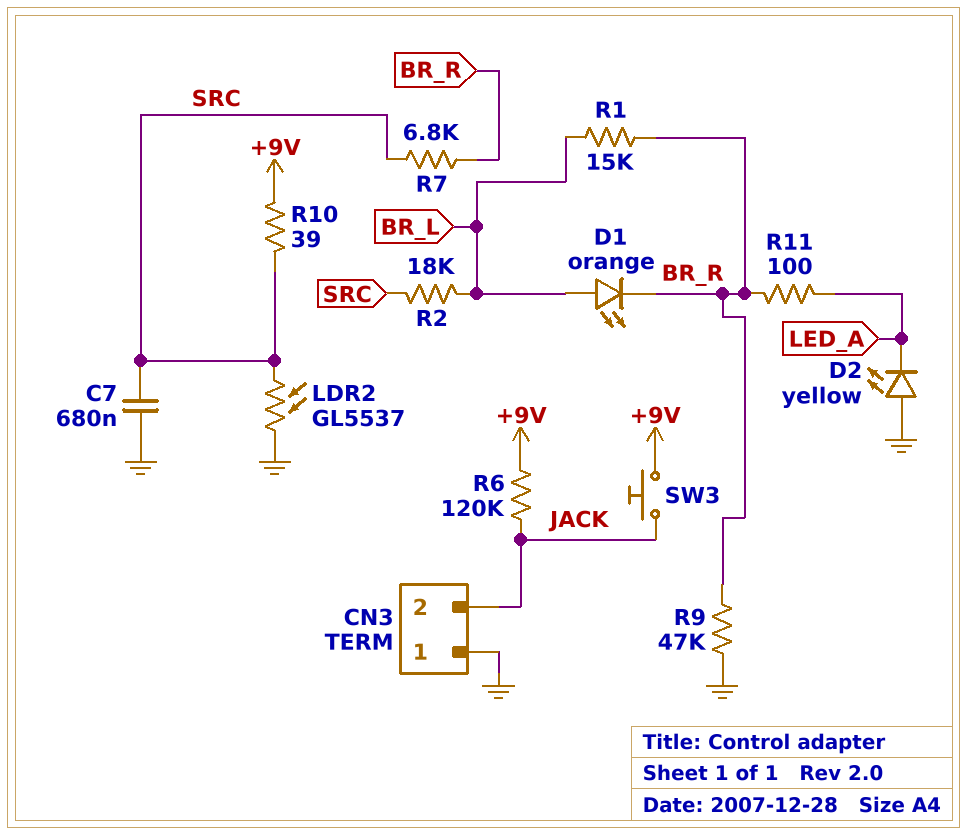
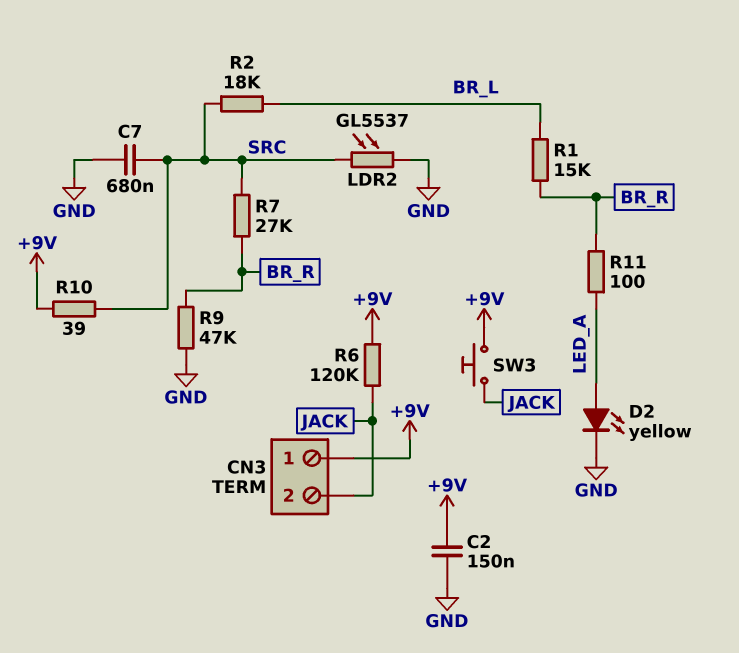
C2: none -> 150nF (+9V, GND)
CN3 pin 1: GND -> +9V
D1: LED orange (A BR_L, K BR_R) -> none
D2: LED yellow (A GND, K LED_A) -> LED yellow (A LED_A, K GND)
R7: 6.8k (BR_R, SRC) -> 27k (BR_R, SRC)

